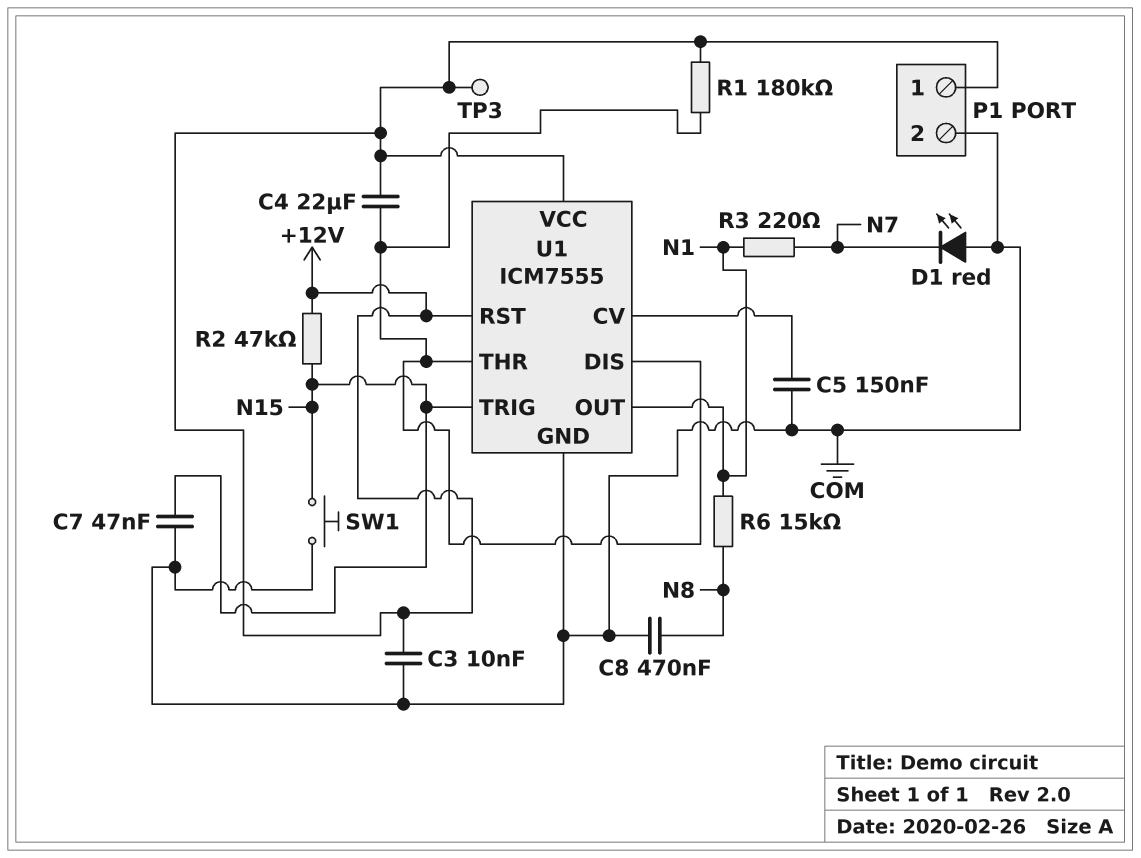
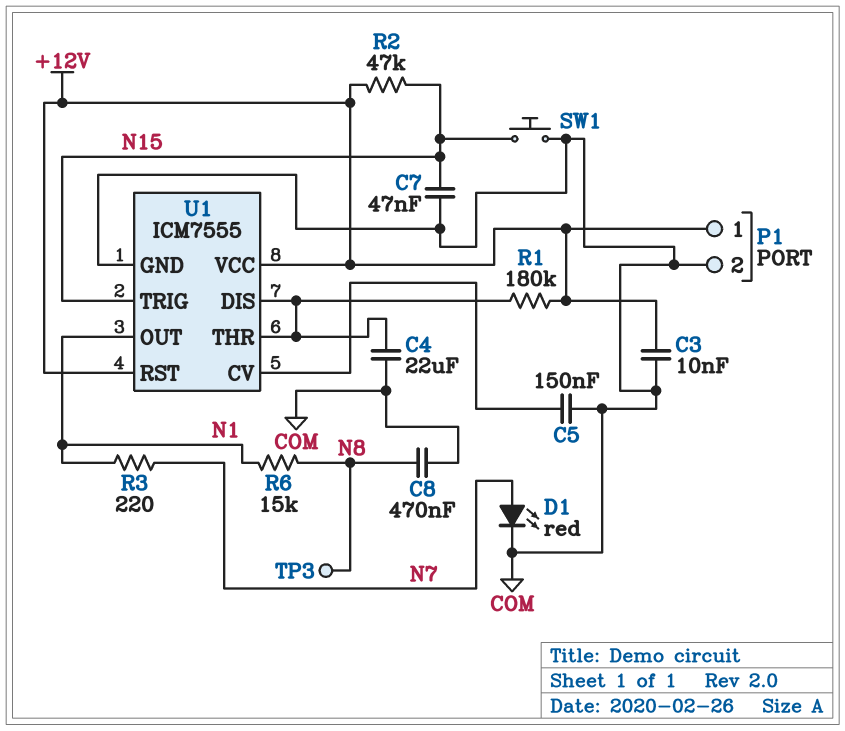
C4: 22uF (+12V, U1/DIS) -> 22uF (COM, U1/DIS)
D1: LED red (A COM, K N7) -> LED red (A N7, K COM)
TP3: test point (+12V) -> test point (N8)

